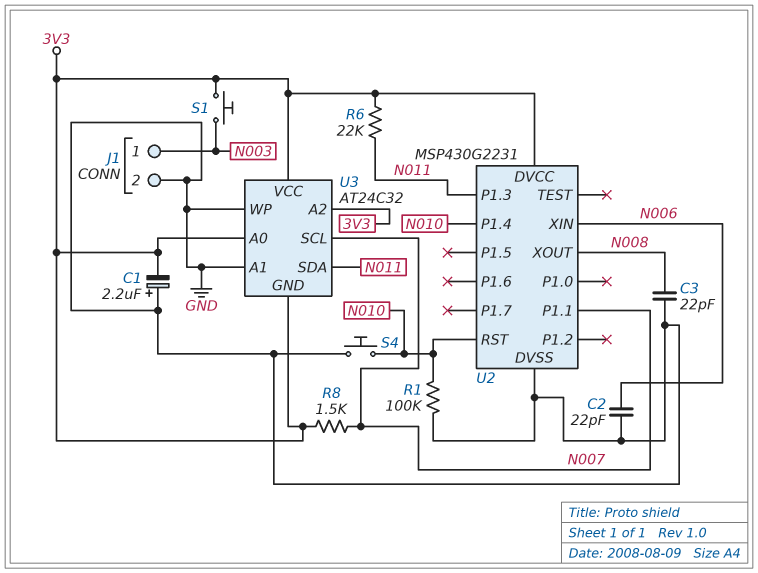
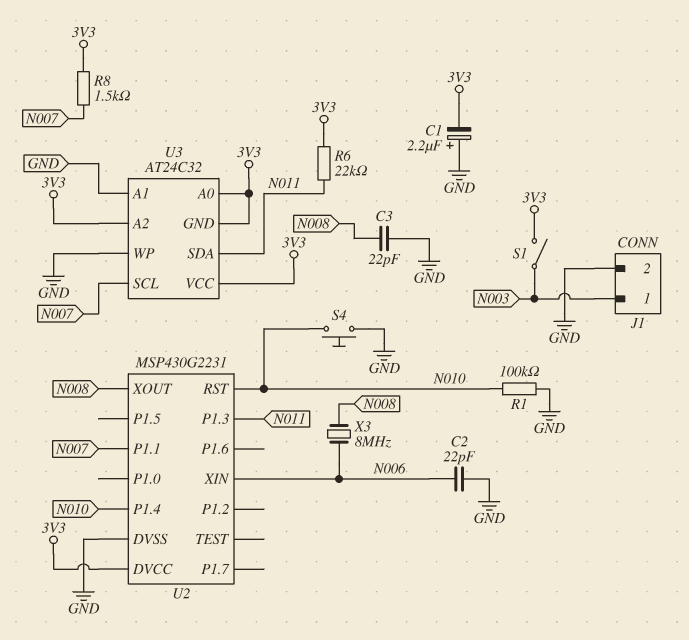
S1: button (3V3, N003) -> switch (3V3, N003)
X3: none -> 8MHz (N006, N008)

